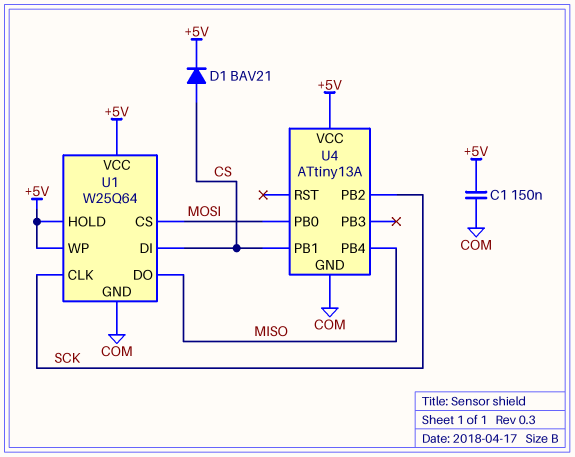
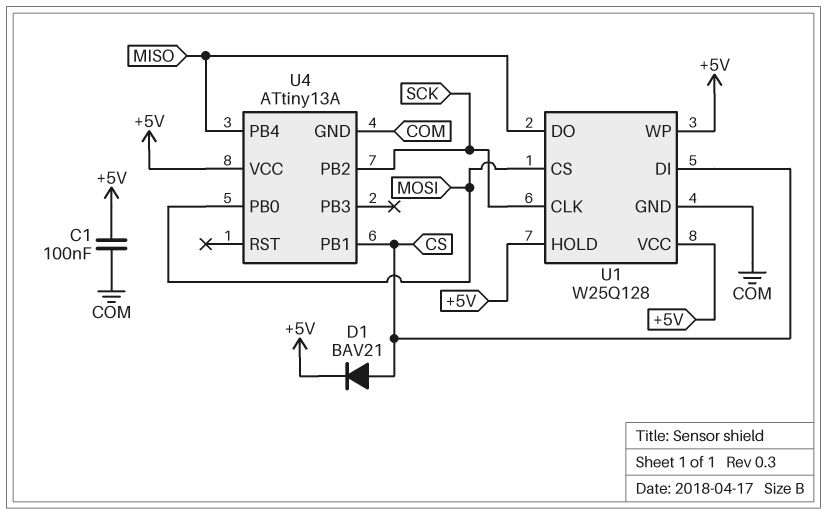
C1: 150nF (+5V, COM) -> 100nF (+5V, COM)
U1: W25Q64 -> W25Q128

